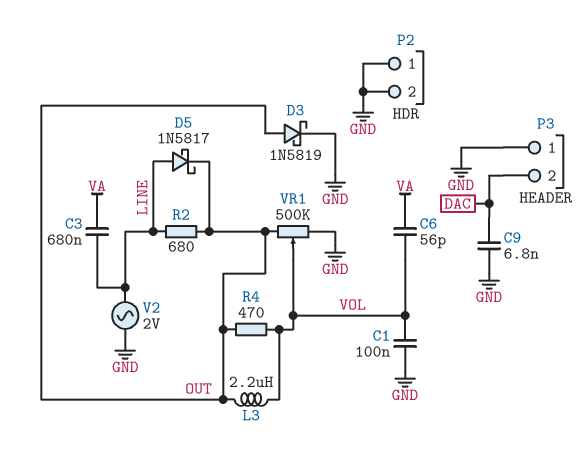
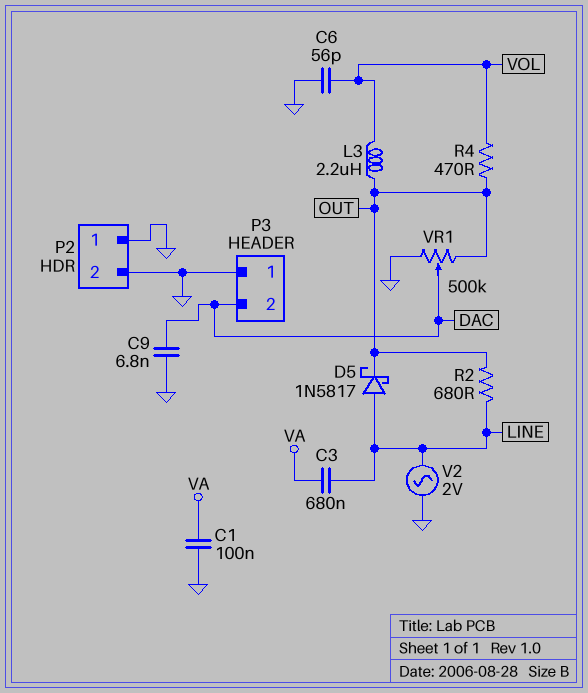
C1: 100nF (GND, VOL) -> 100nF (GND, VA)
C6: 56pF (VA, VOL) -> 56pF (GND, VOL)
D3: schottky 1N5819 (A OUT, K GND) -> none
VR1: 500k (GND, OUT, wiper VOL) -> 500k (GND, OUT, wiper DAC)

